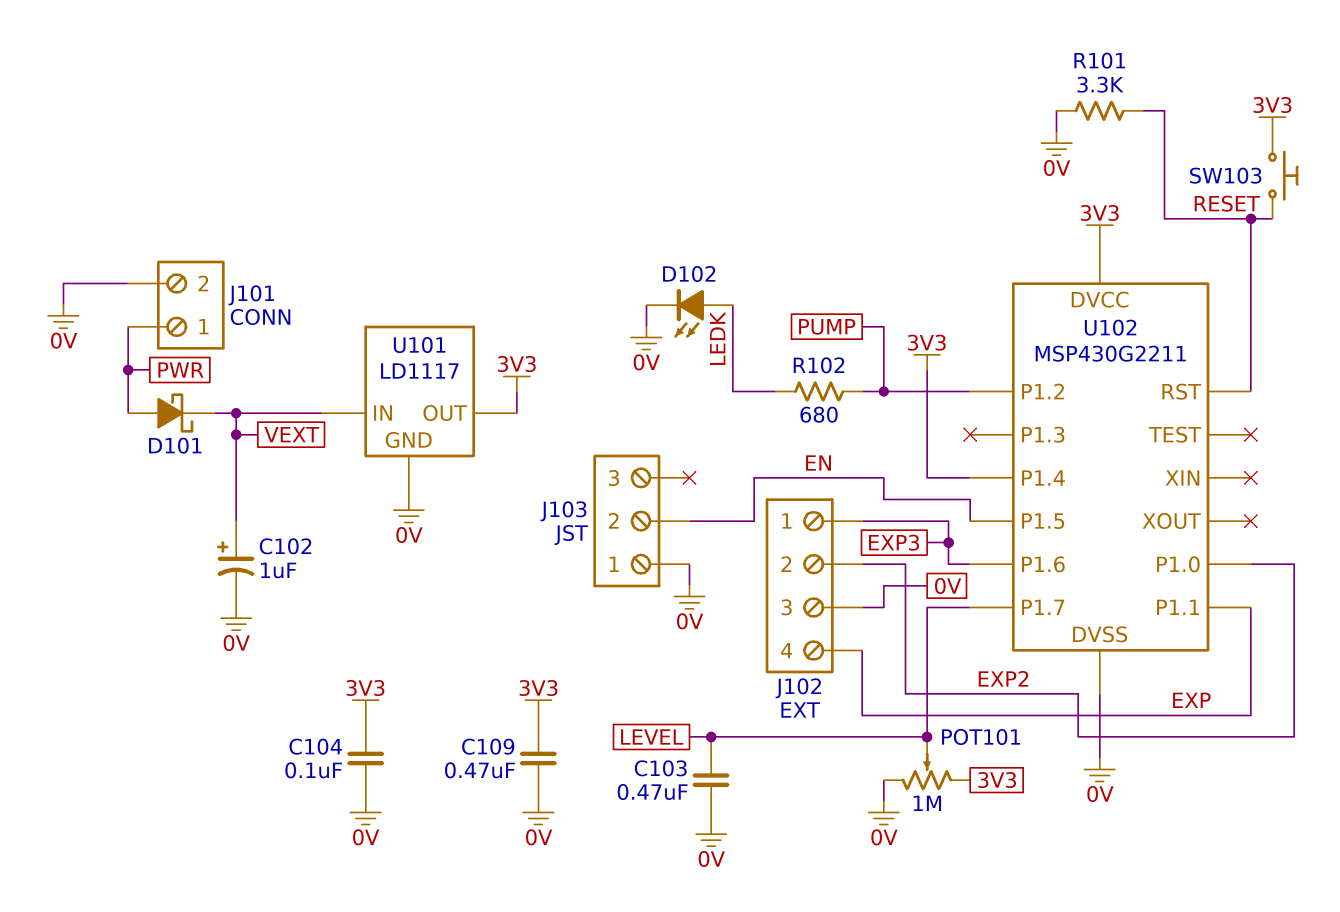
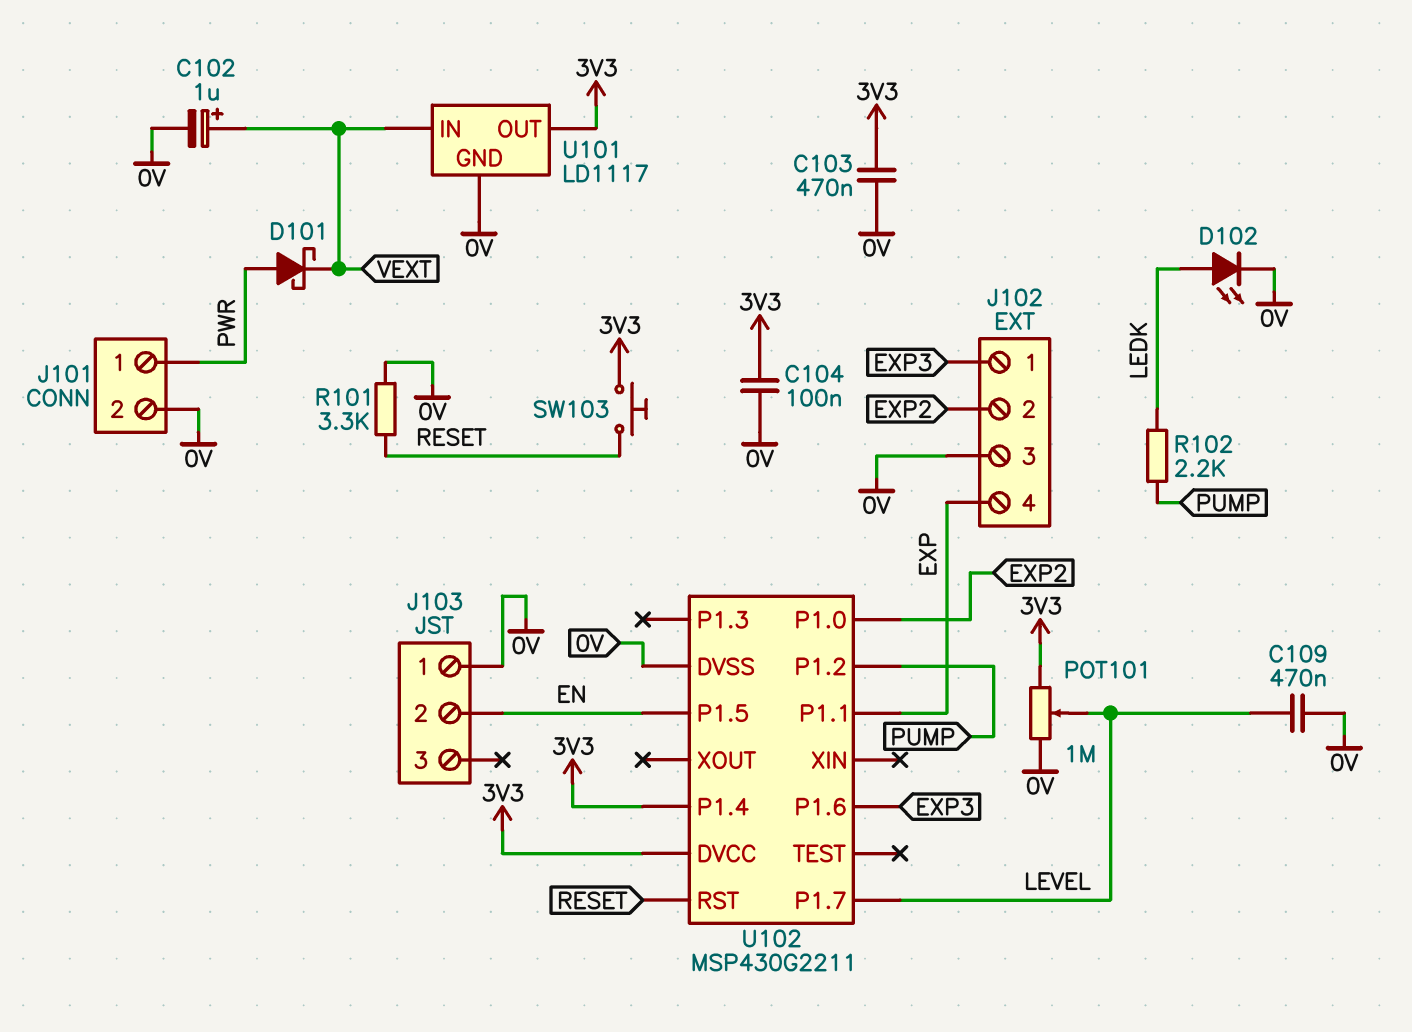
C103: 470nF (0V, LEVEL) -> 470nF (0V, 3V3)
C109: 470nF (0V, 3V3) -> 470nF (0V, LEVEL)
R102: 680 (LEDK, PUMP) -> 2.2k (LEDK, PUMP)

